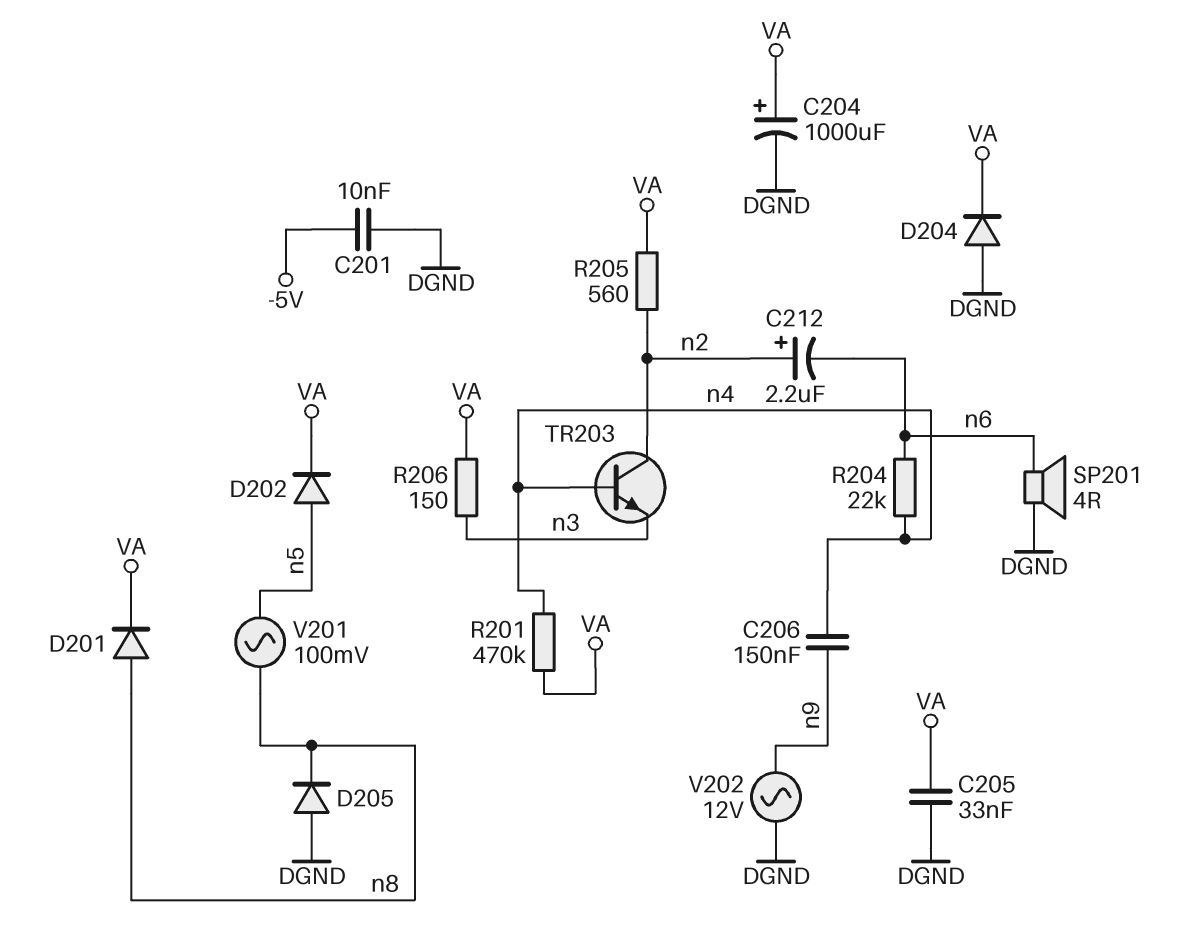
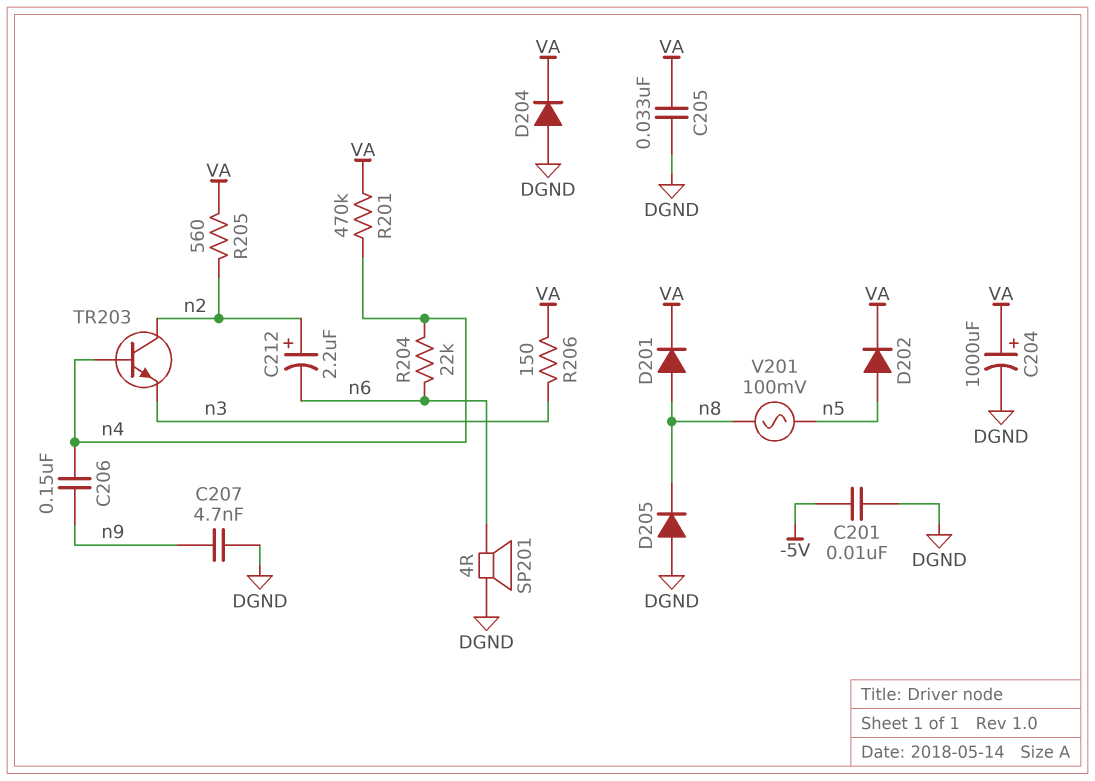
C207: none -> 4.7nF (DGND, n9)
V202: AC 12V (DGND, n9) -> none

